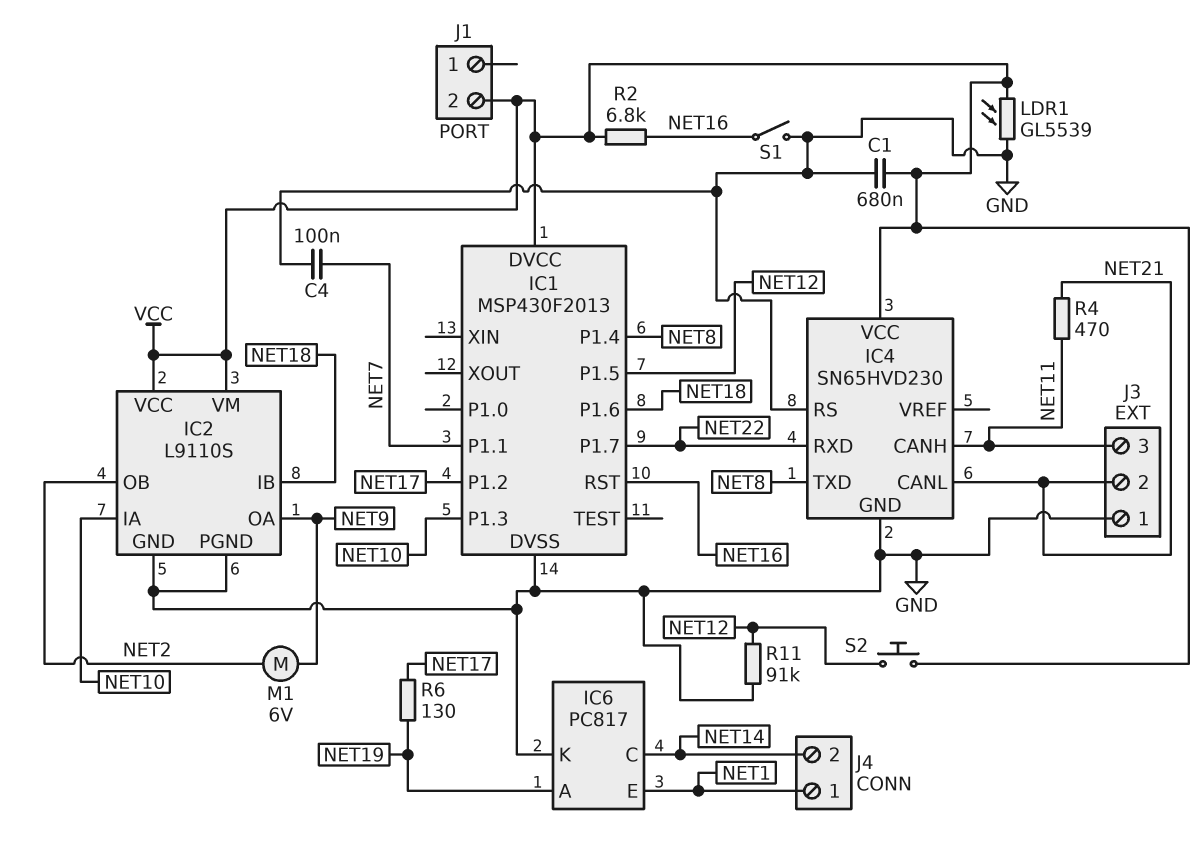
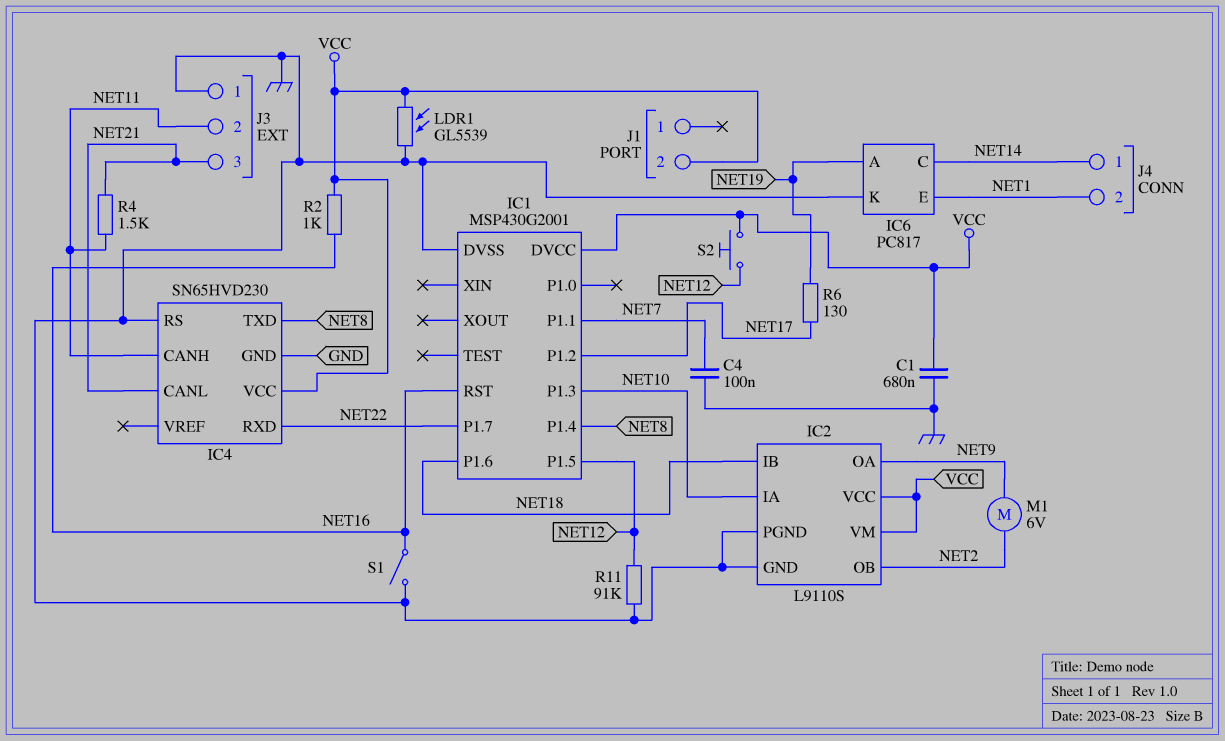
IC1: MSP430F2013 -> MSP430G2001
J3 pin 2: NET21 -> NET11
J3 pin 3: NET11 -> NET21
J4 pin 1: NET1 -> NET14
J4 pin 2: NET14 -> NET1
R2: 6.8k (NET16, VCC) -> 1k (NET16, VCC)
R4: 470 (NET11, NET21) -> 1.5k (NET11, NET21)

